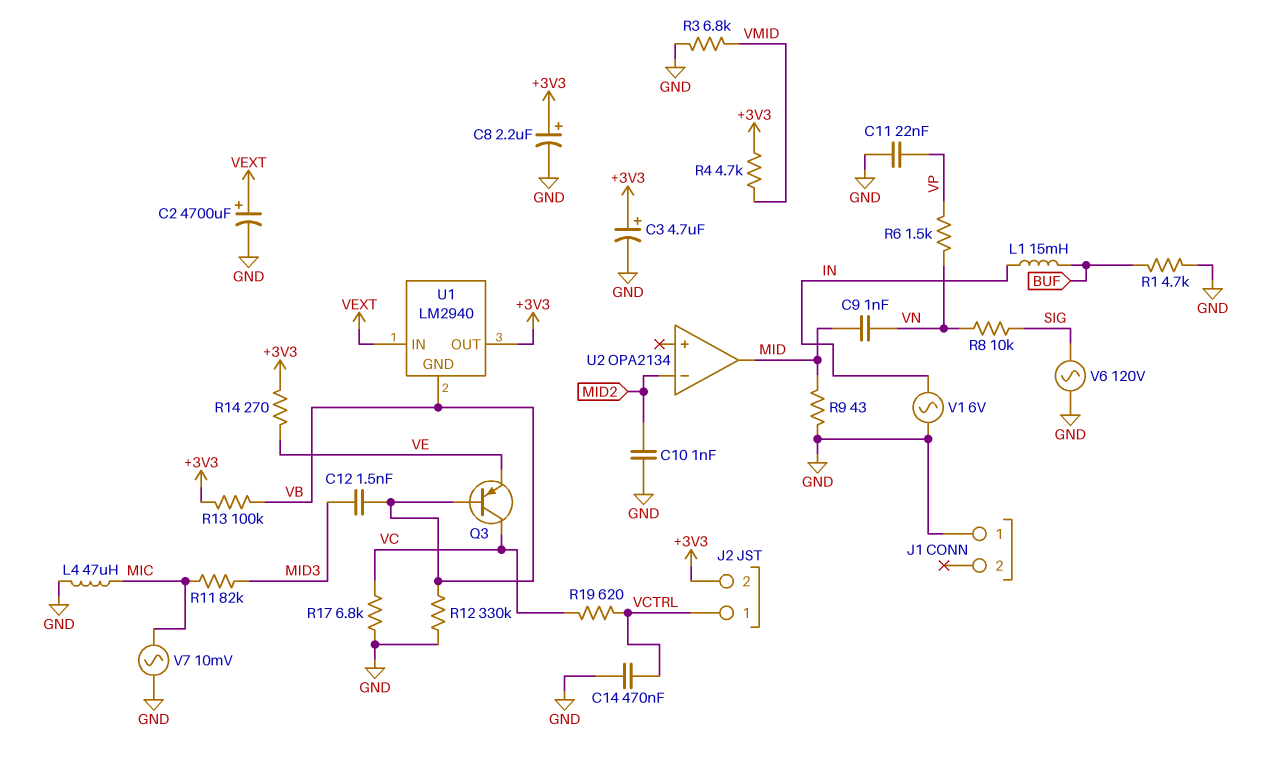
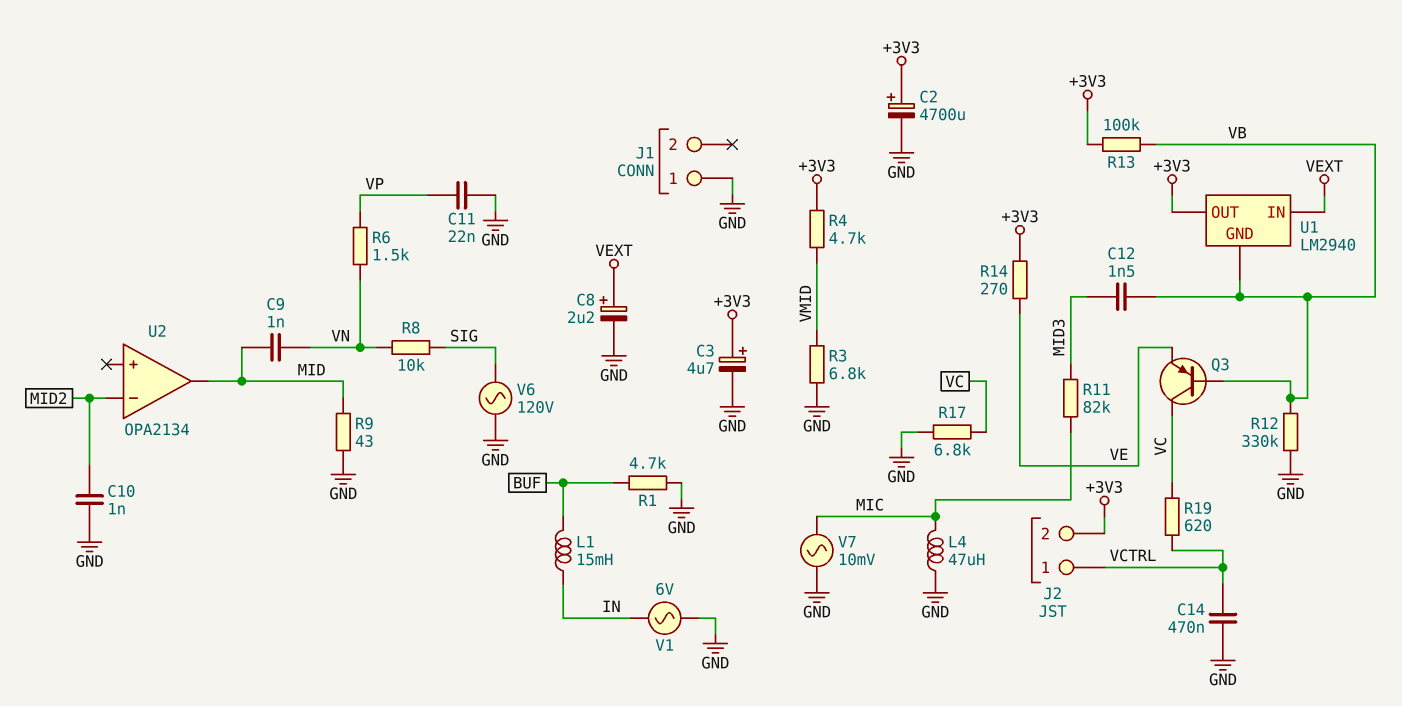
C2: 4700uF (plus VEXT, minus GND) -> 4700uF (plus +3V3, minus GND)
C8: 2.2uF (plus +3V3, minus GND) -> 2.2uF (plus VEXT, minus GND)

